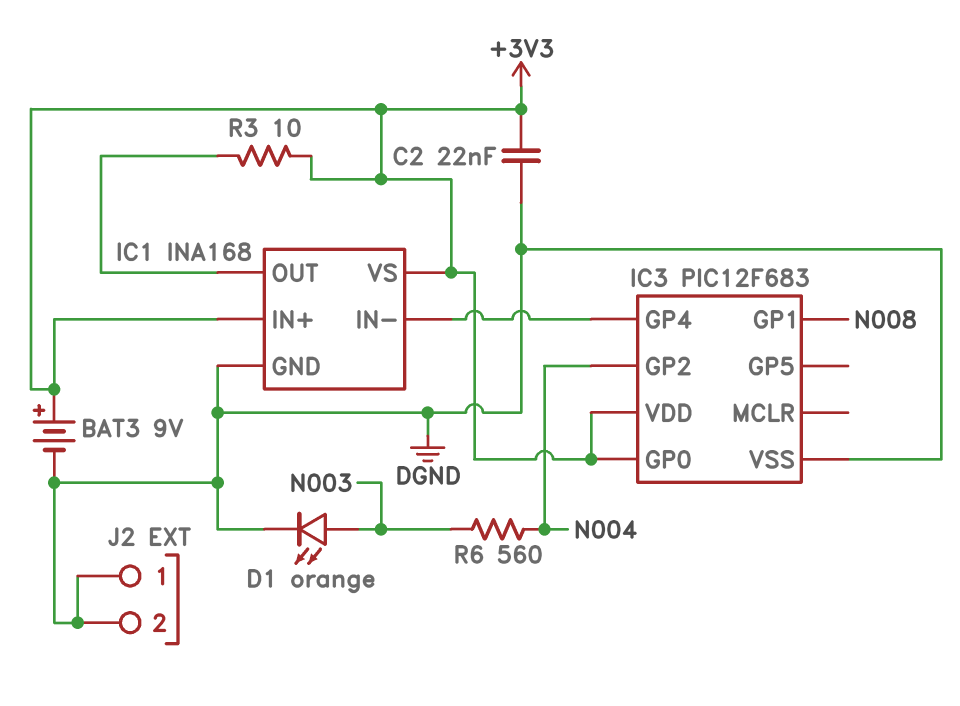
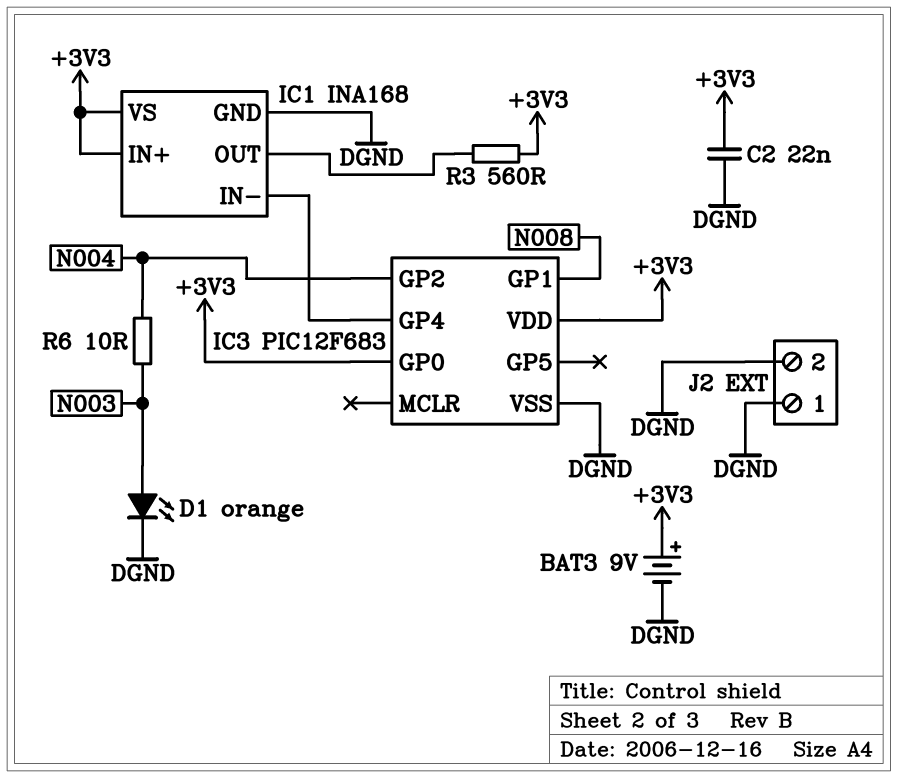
R3: 10 (+3V3, IC1/OUT) -> 560 (+3V3, IC1/OUT)
R6: 560 (N003, N004) -> 10 (N003, N004)

